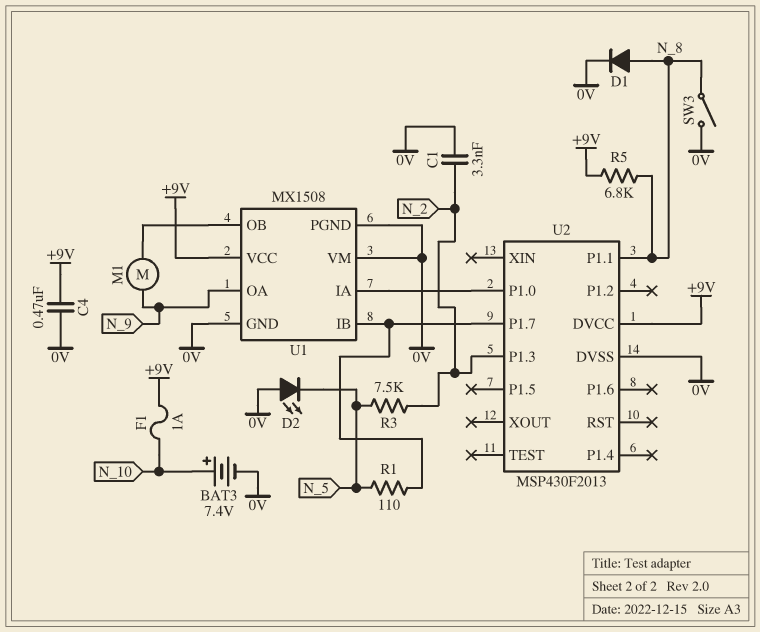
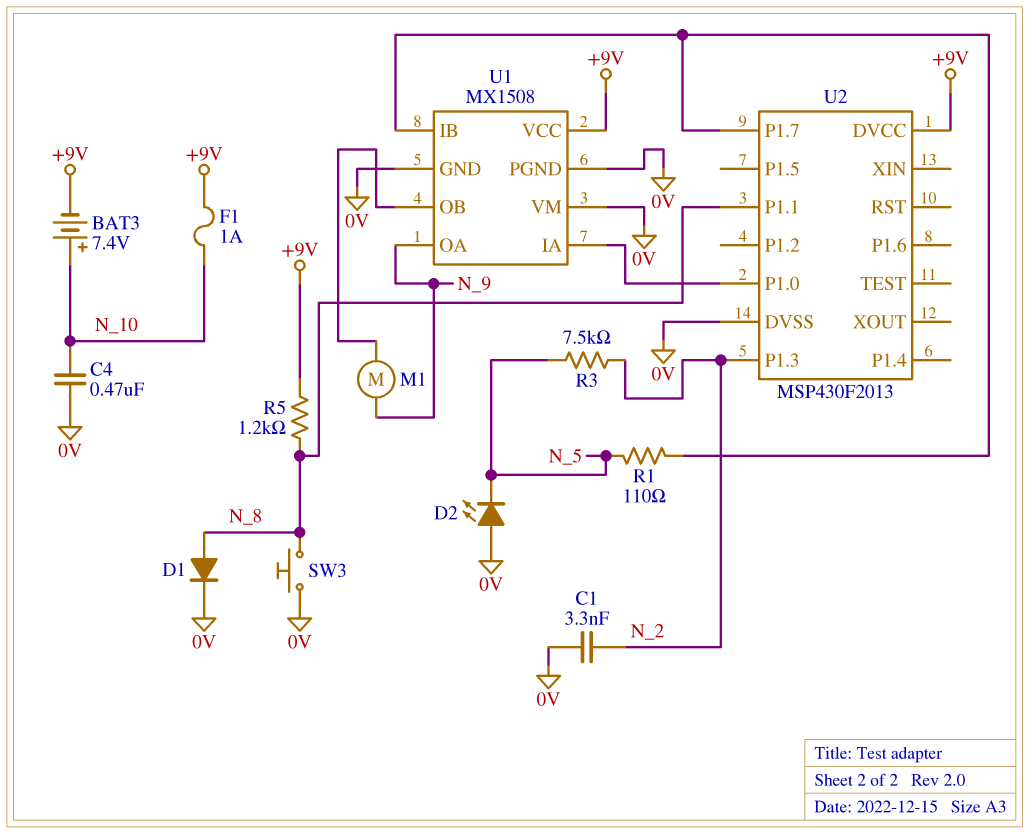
BAT3: 7.4V (plus N_10, minus 0V) -> 7.4V (plus N_10, minus +9V)
C4: 470nF (+9V, 0V) -> 470nF (0V, N_10)
R5: 6.8k (+9V, N_8) -> 1.2k (+9V, N_8)
SW3: switch (0V, N_8) -> button (0V, N_8)

